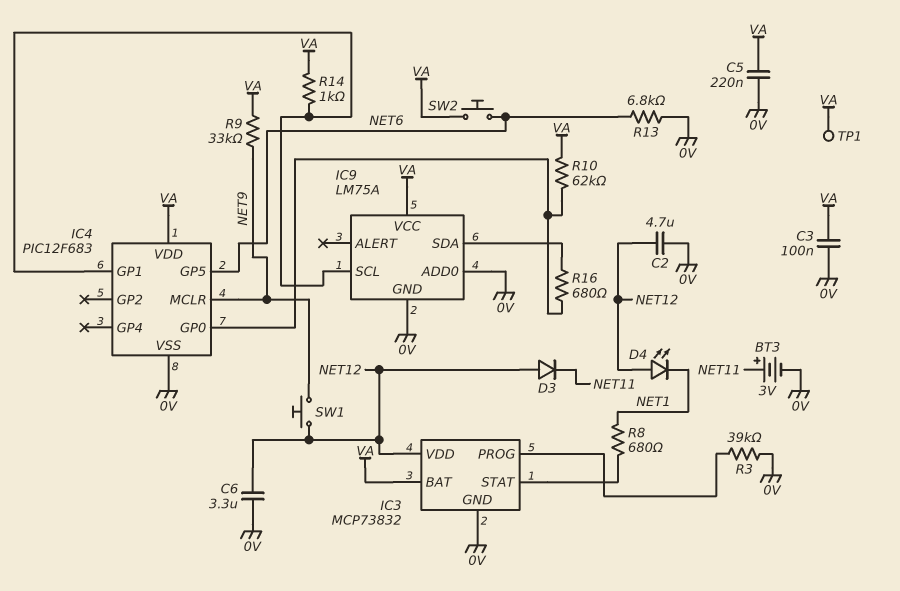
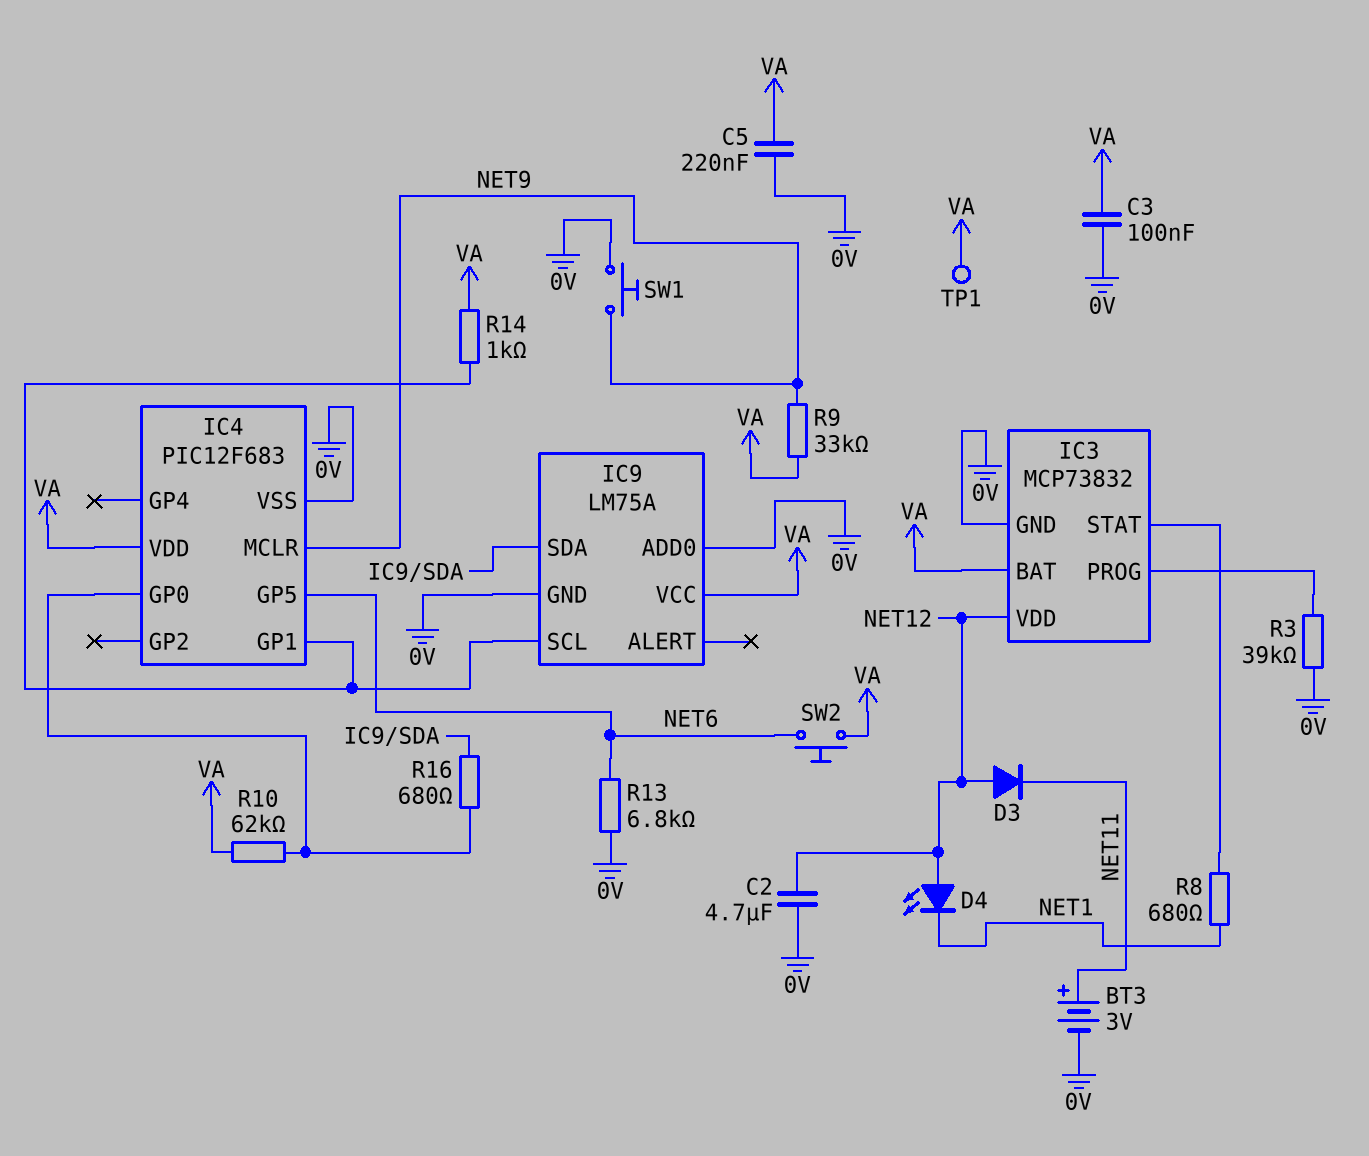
C6: 3.3uF (0V, NET12) -> none
SW1: button (NET9, NET12) -> button (0V, NET9)

